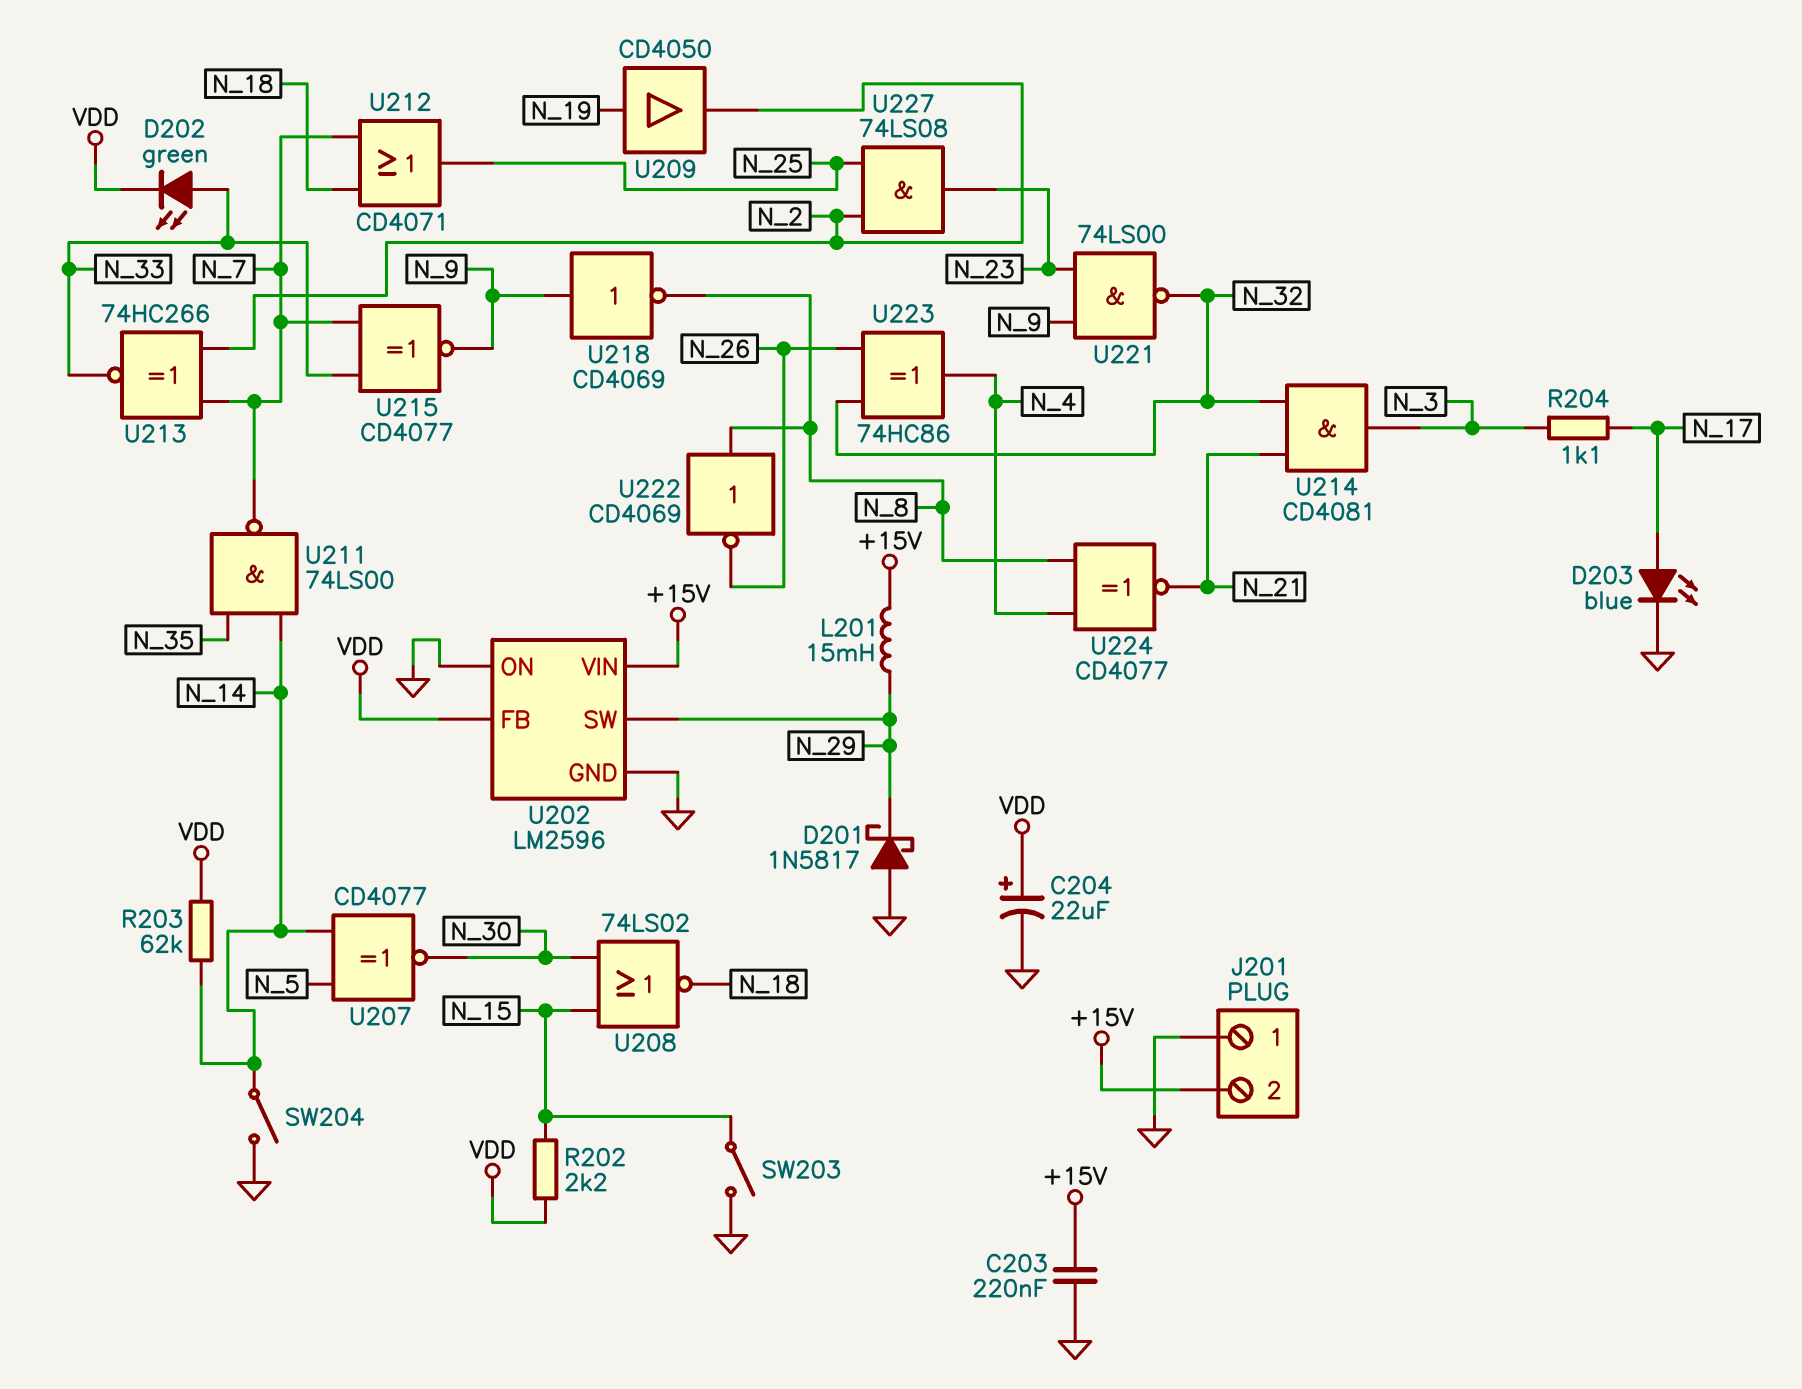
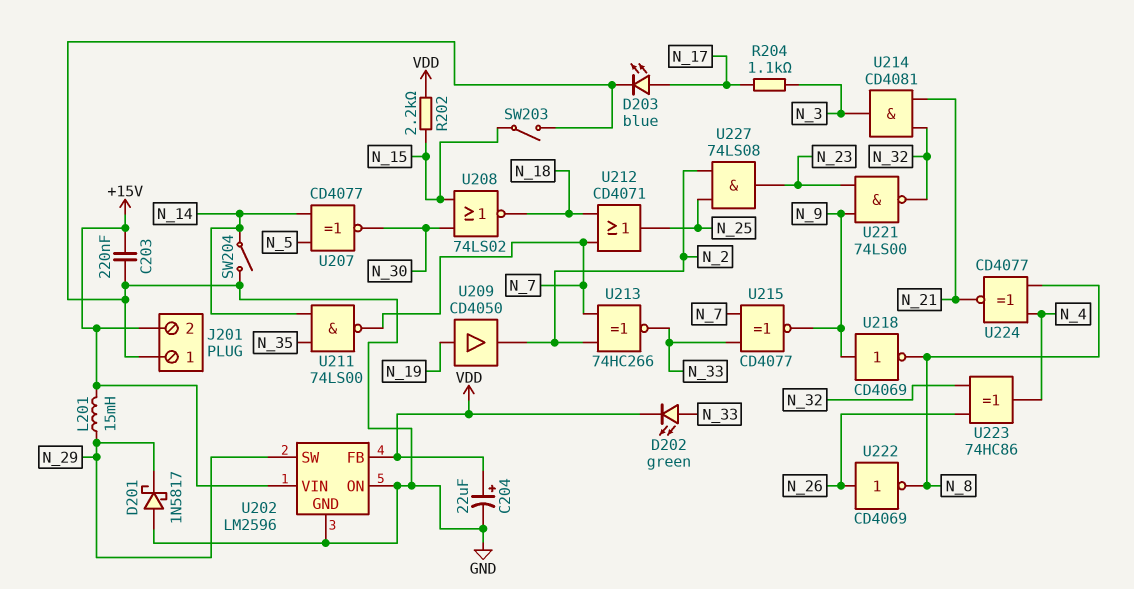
R203: 62k (N_14, VDD) -> none
U222: NOT CD4069 (in N_8, out N_26) -> NOT CD4069 (in N_26, out N_8)

